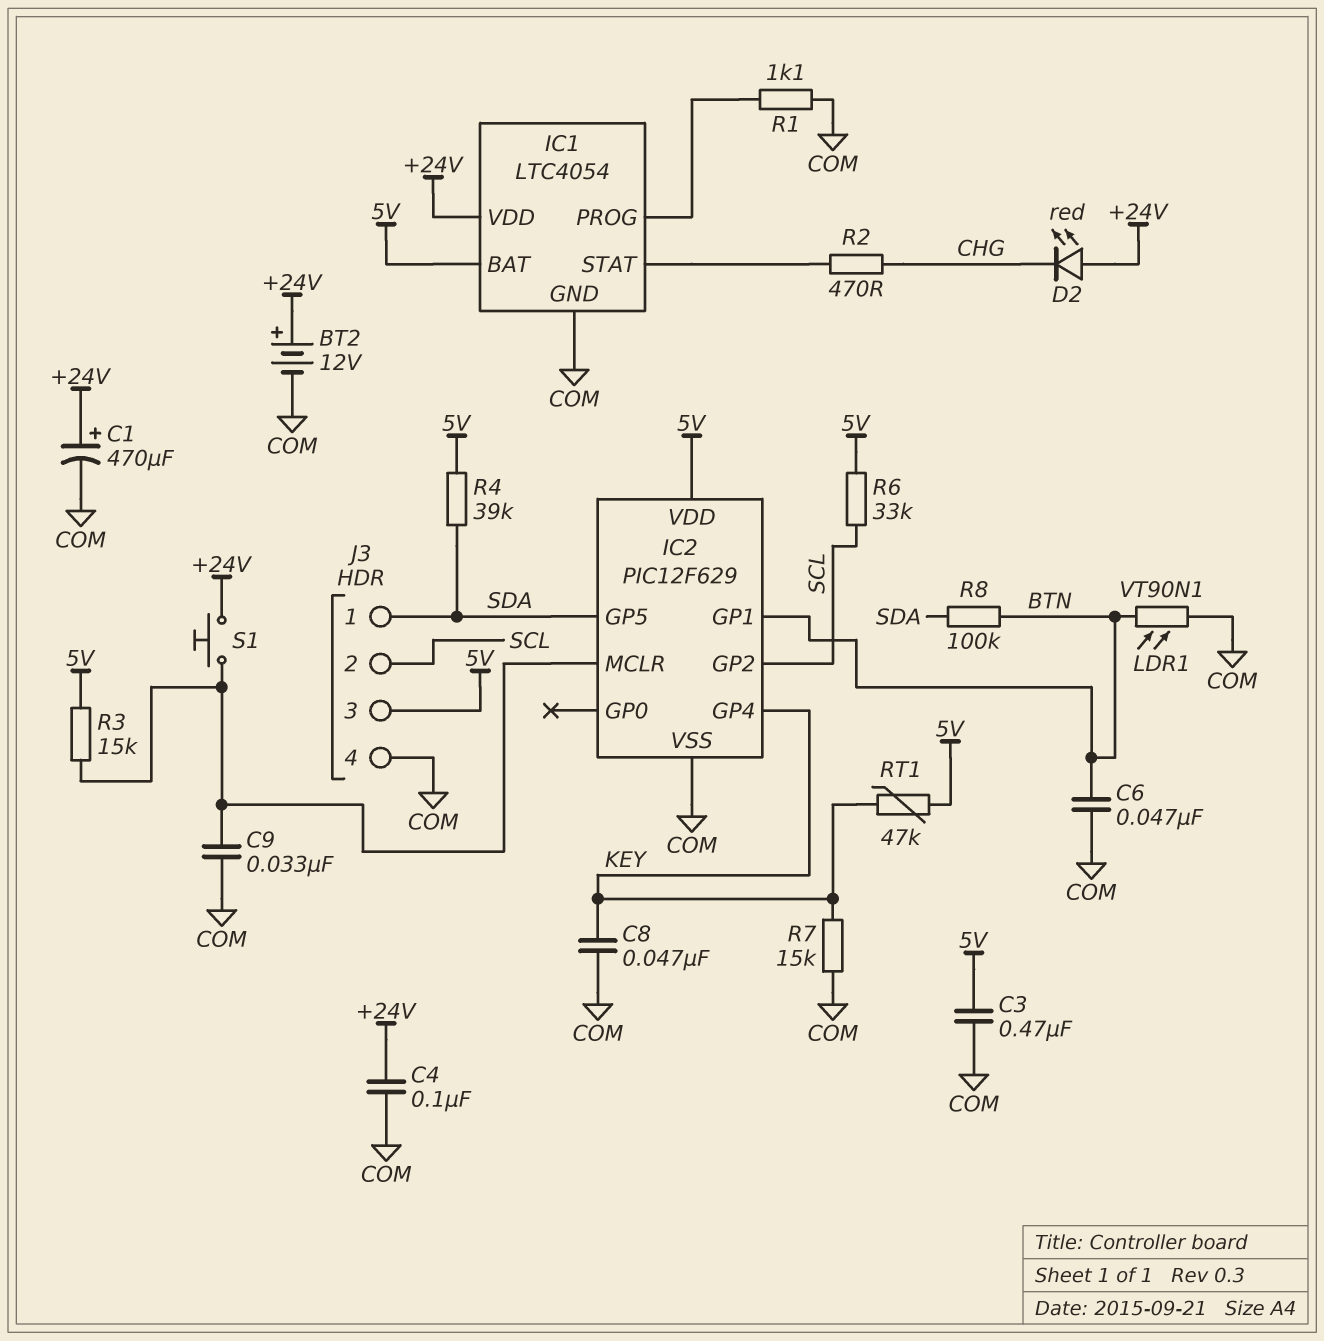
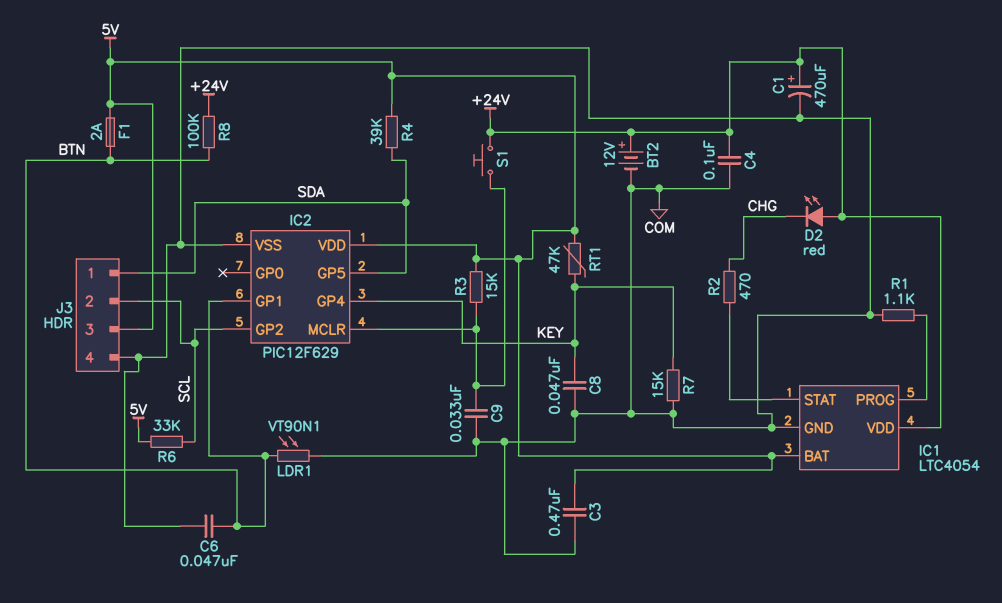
F1: none -> 2A (5V, BTN)
R8: 100k (BTN, SDA) -> 100k (+24V, BTN)

